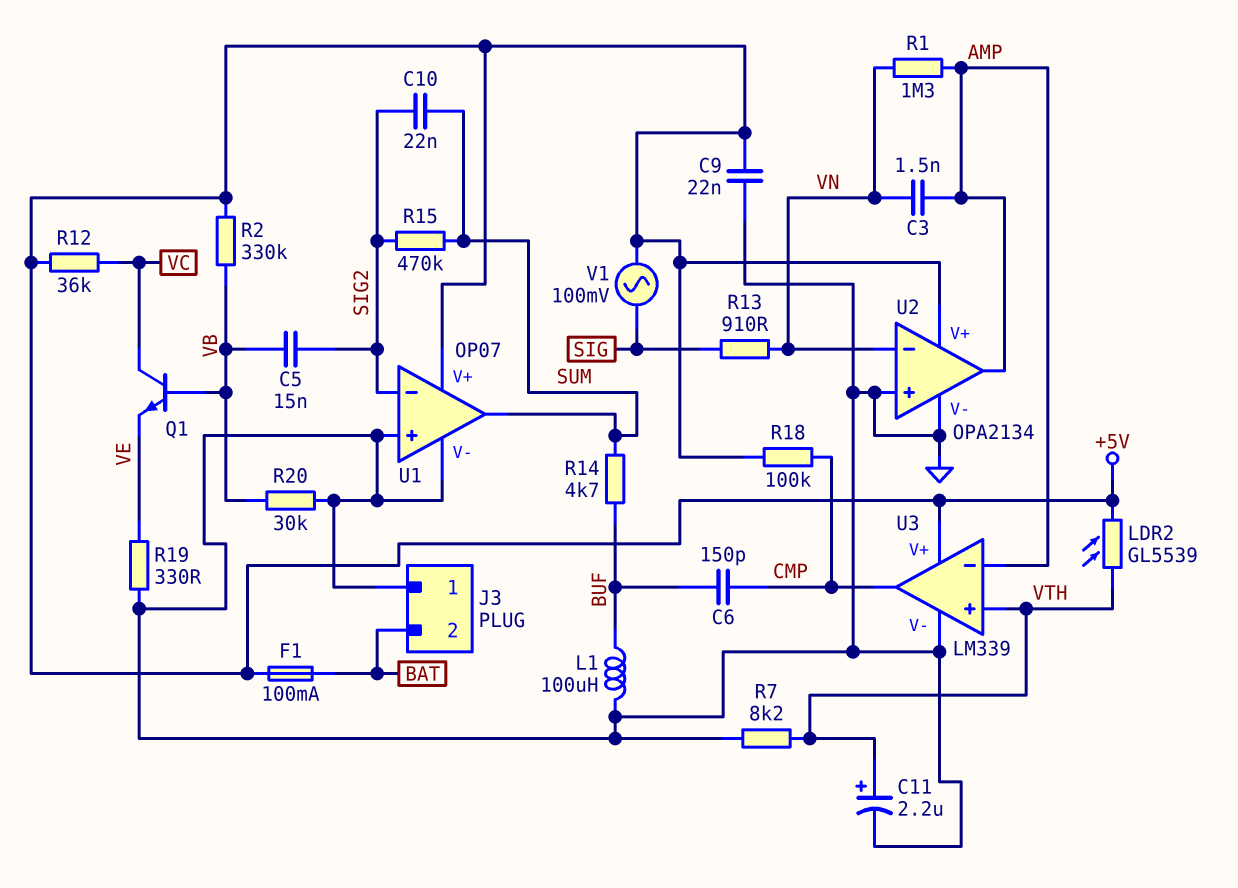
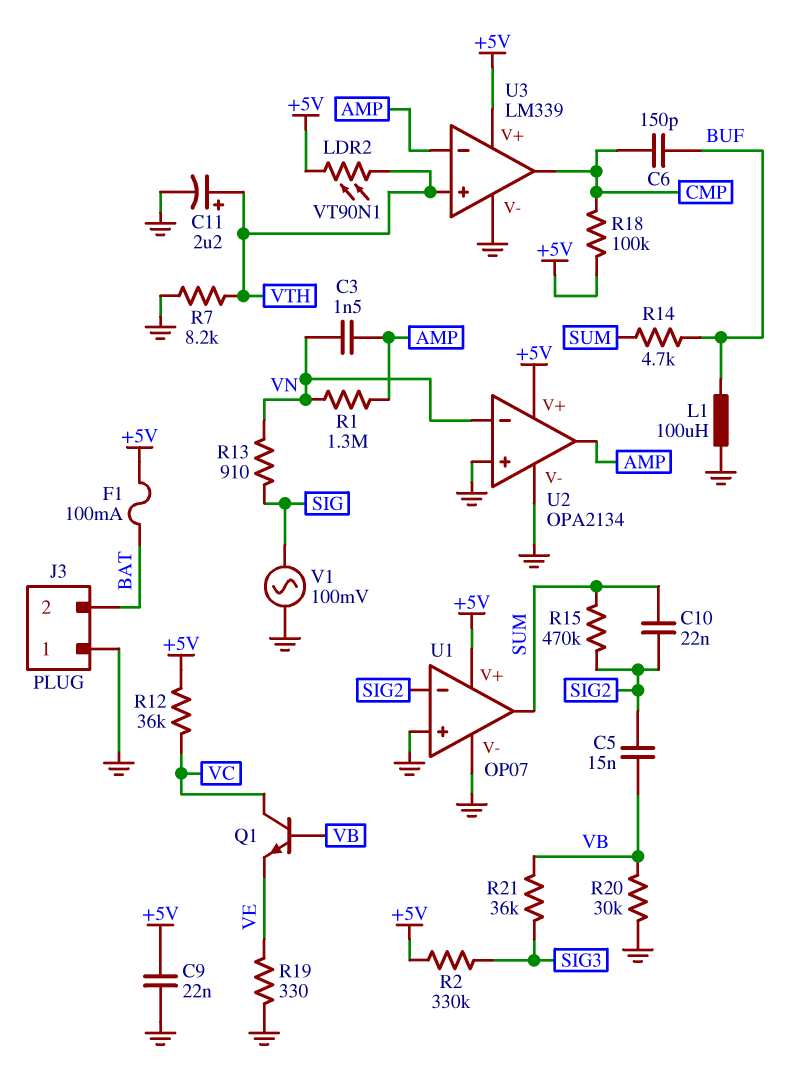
LDR2: GL5539 (+5V, VTH) -> VT90N1 (+5V, VTH)
R2: 330k (+5V, VB) -> 330k (+5V, SIG3)
R21: none -> 36k (SIG3, VB)
V1: AC 100mV (+5V, SIG) -> AC 100mV (GND, SIG)

